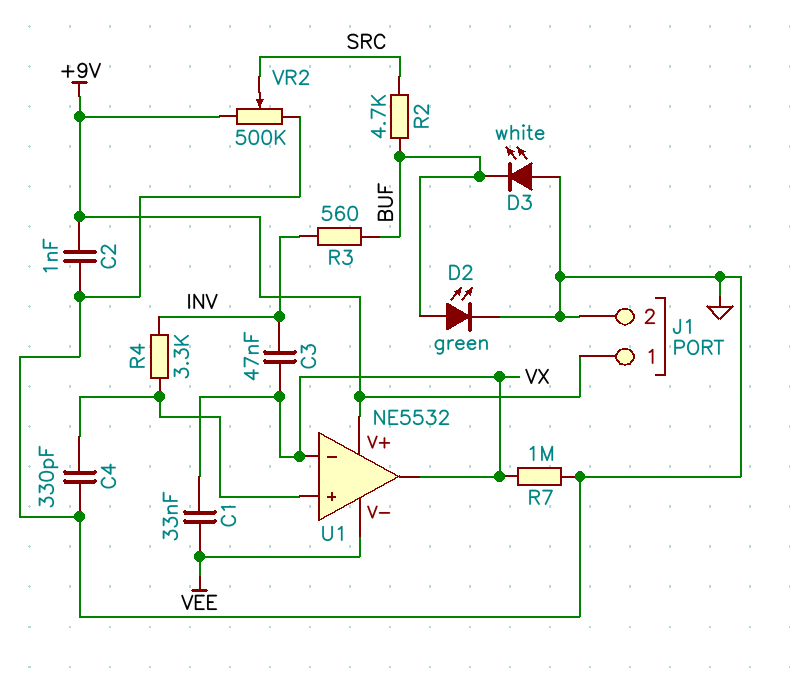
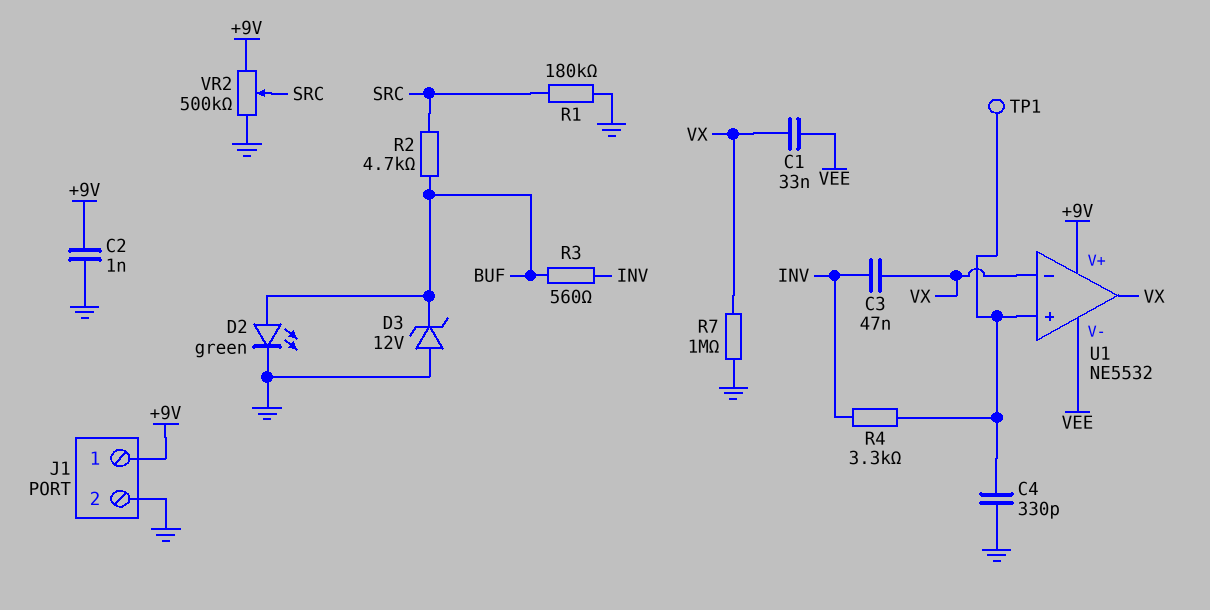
D3: LED white (A GND, K BUF) -> zener 12V (A GND, K BUF)
R1: none -> 180k (GND, SRC)
TP1: none -> test point (U1/in+)

